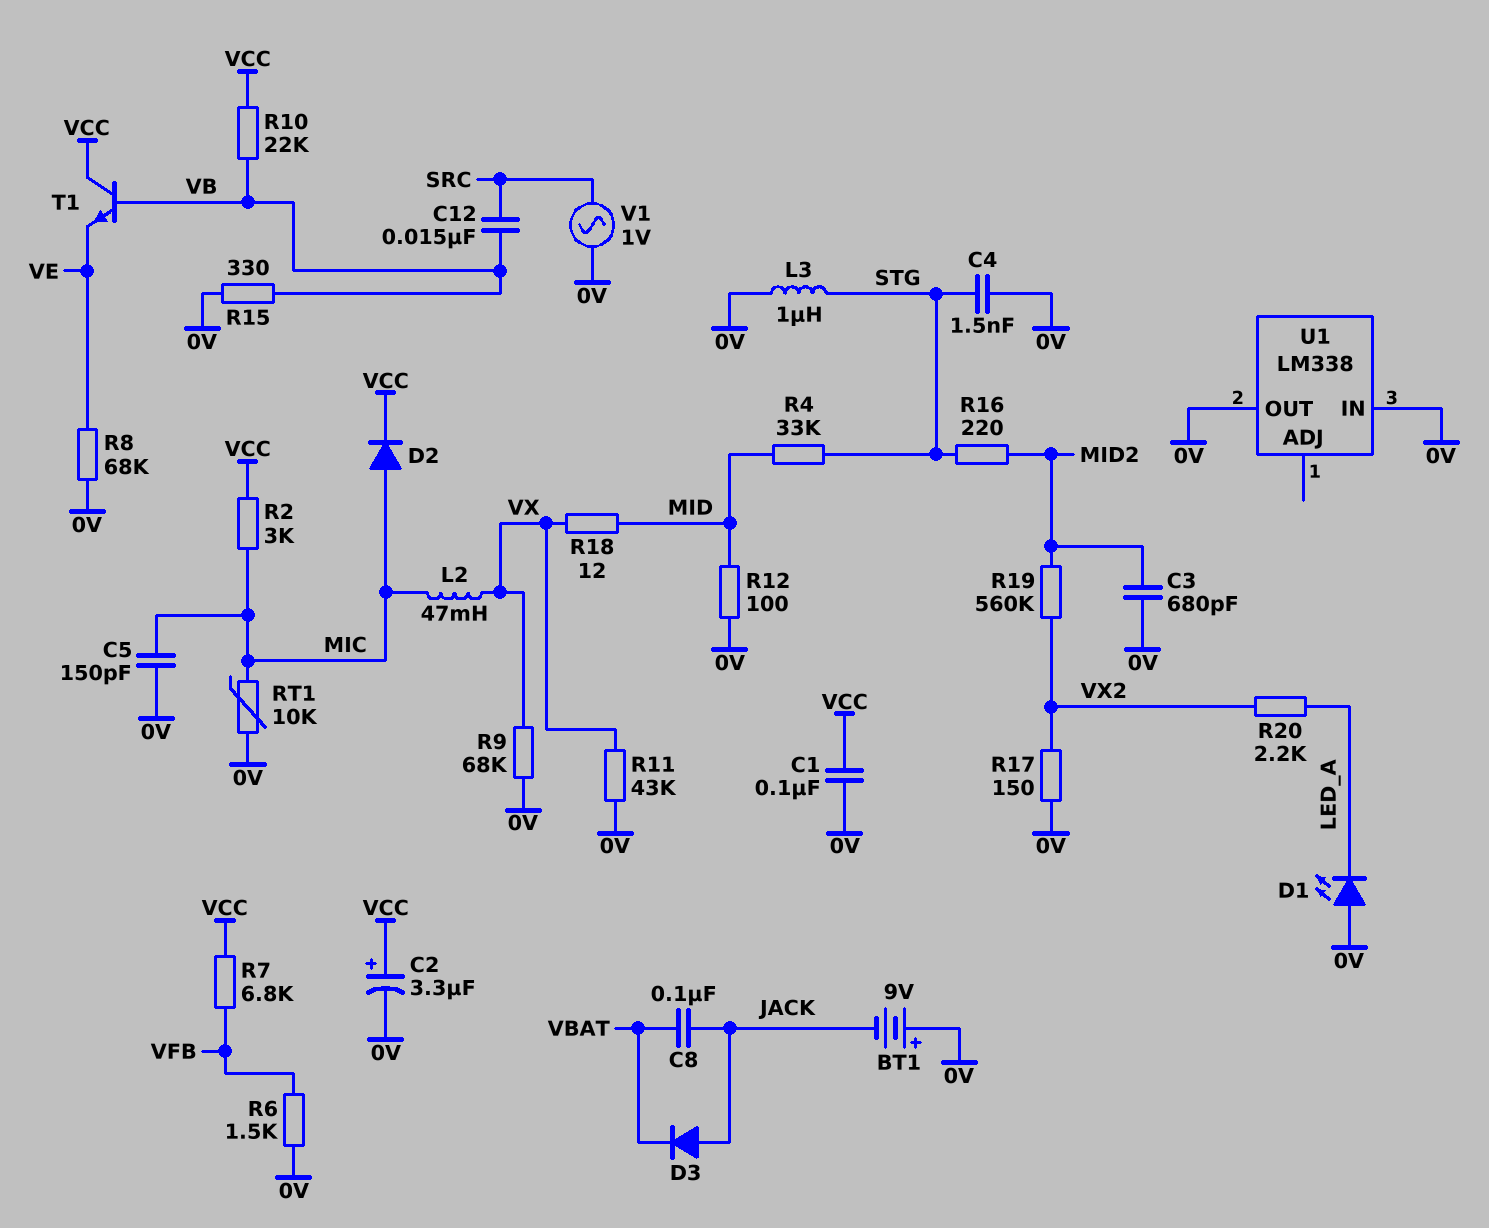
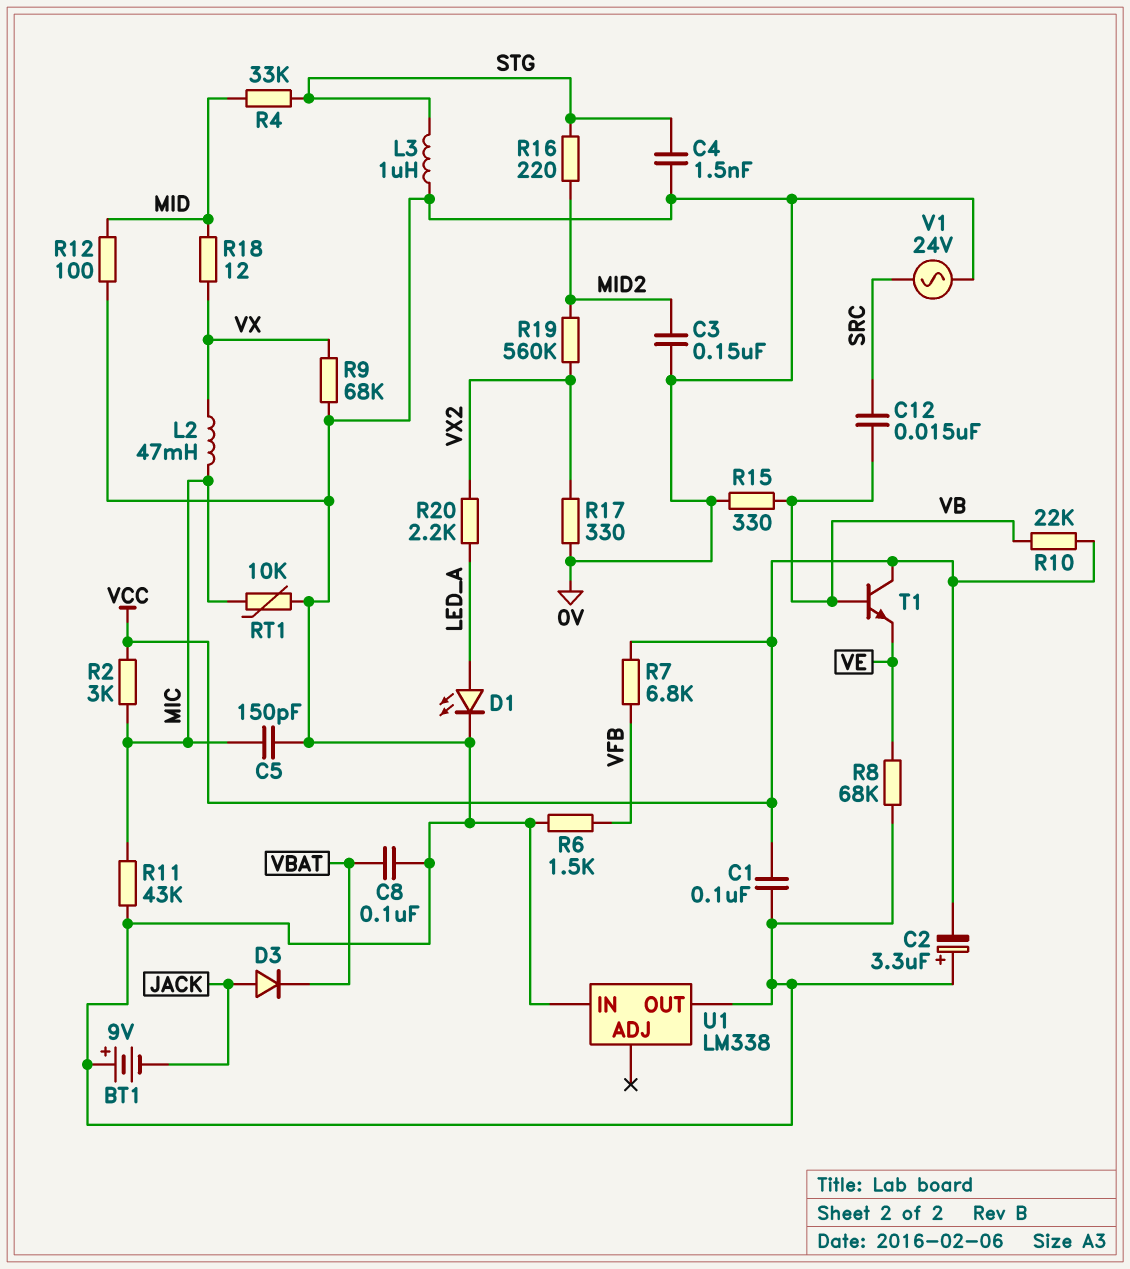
C2: 3.3uF (plus VCC, minus 0V) -> 3.3uF (plus 0V, minus VCC)
C3: 680pF (0V, MID2) -> 150nF (0V, MID2)
C8: 100nF (JACK, VBAT) -> 100nF (0V, VBAT)
D1: LED (A 0V, K LED_A) -> LED (A LED_A, K 0V)
D2: diode (A MIC, K VCC) -> none
R11: 43k (0V, VX) -> 43k (0V, MIC)
R17: 150 (0V, VX2) -> 330 (0V, VX2)
V1: AC 1V (0V, SRC) -> AC 24V (0V, SRC)

